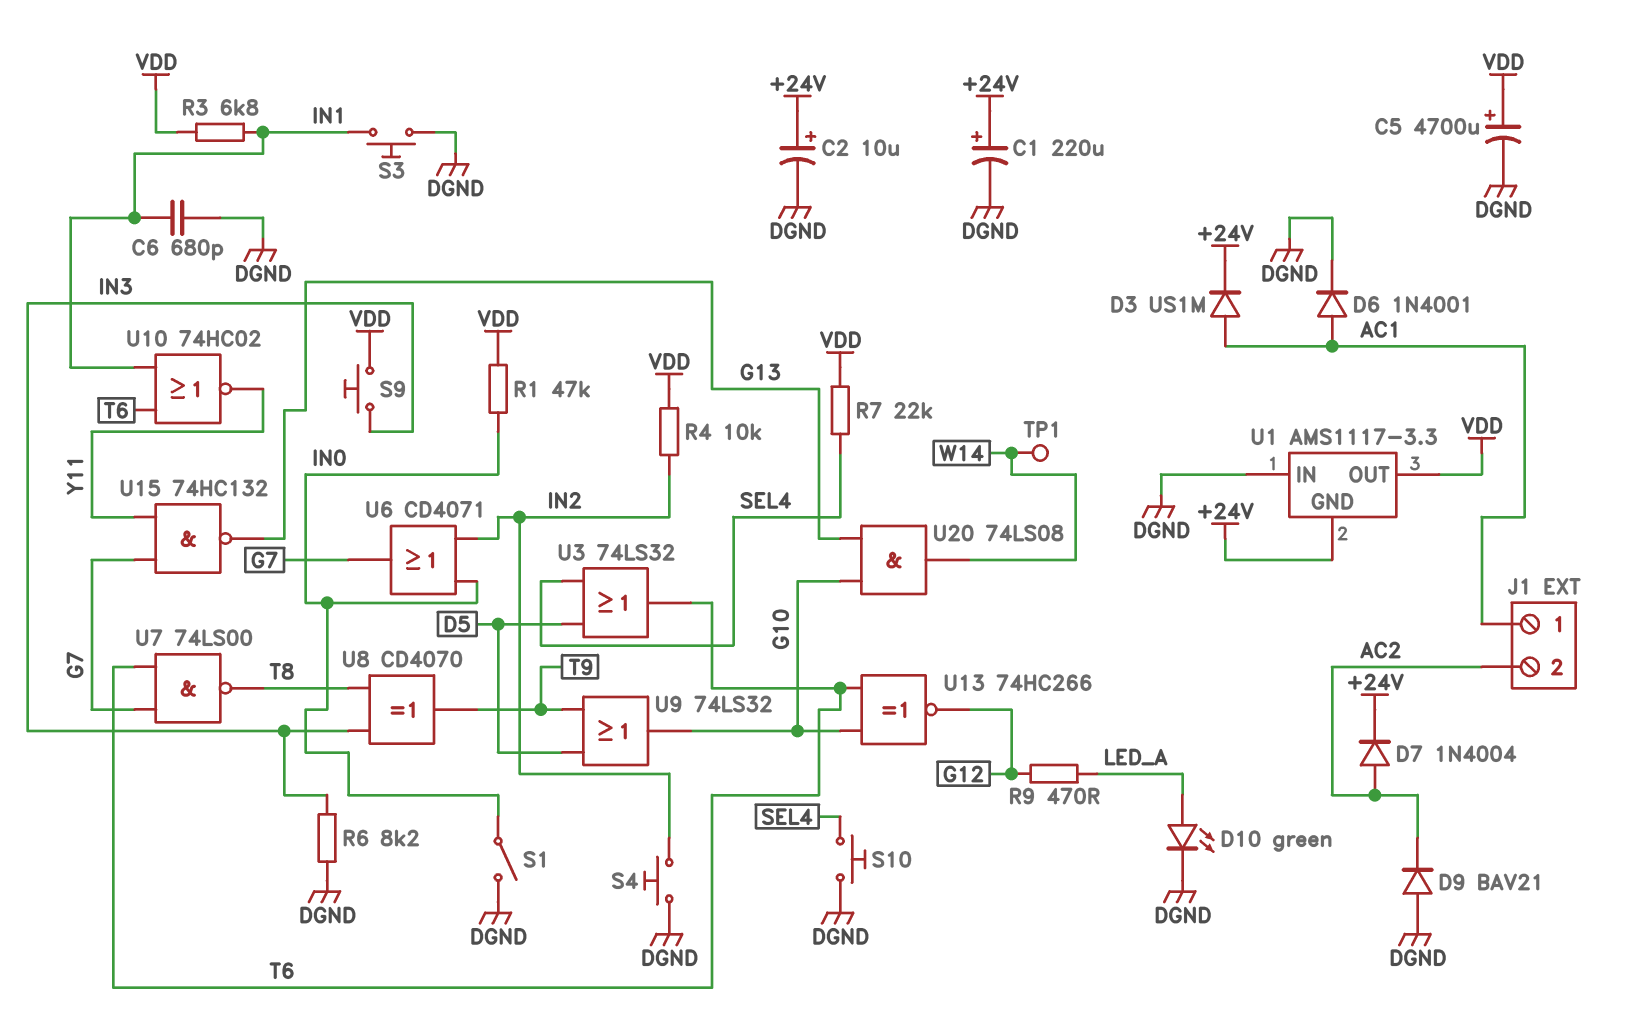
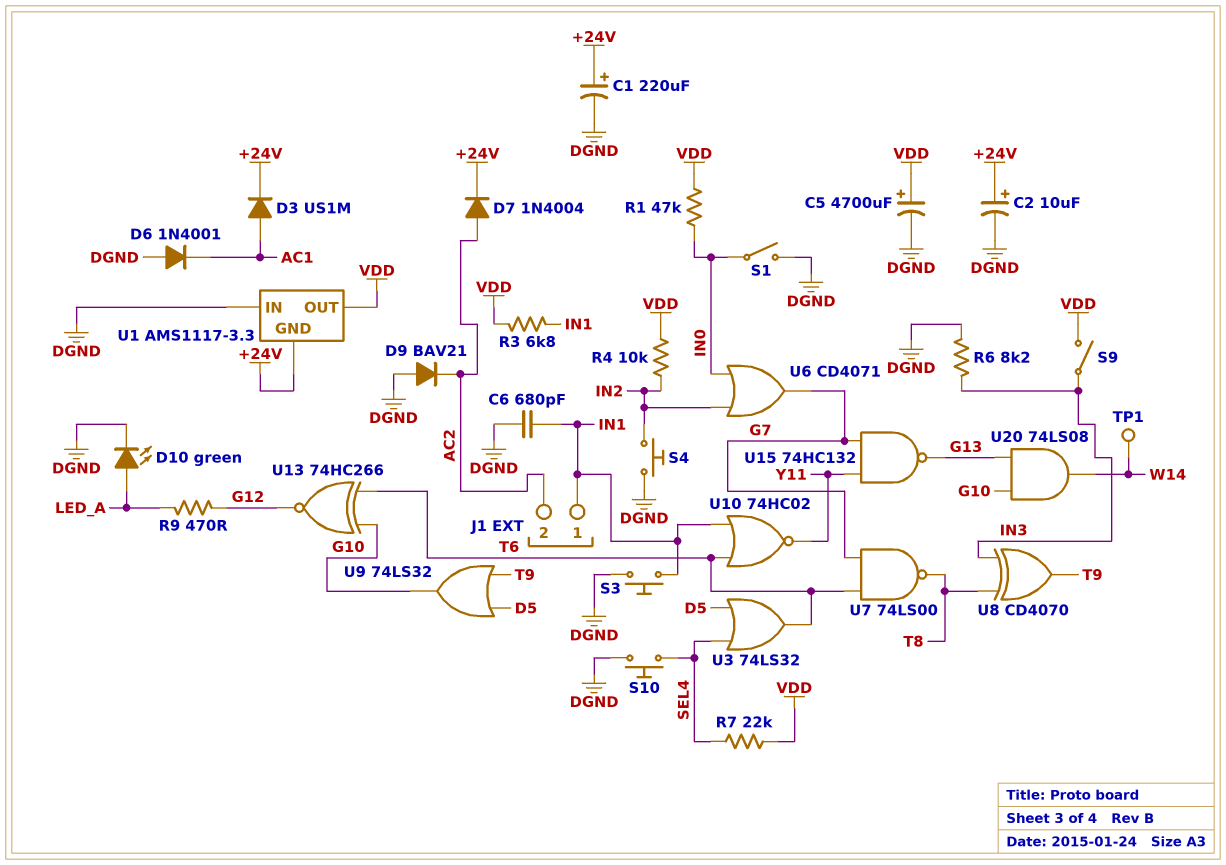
D6: diode 1N4001 (A AC1, K DGND) -> diode 1N4001 (A DGND, K AC1)
J1 pin 1: AC1 -> IN1
S9: button (IN3, VDD) -> switch (IN3, VDD)

